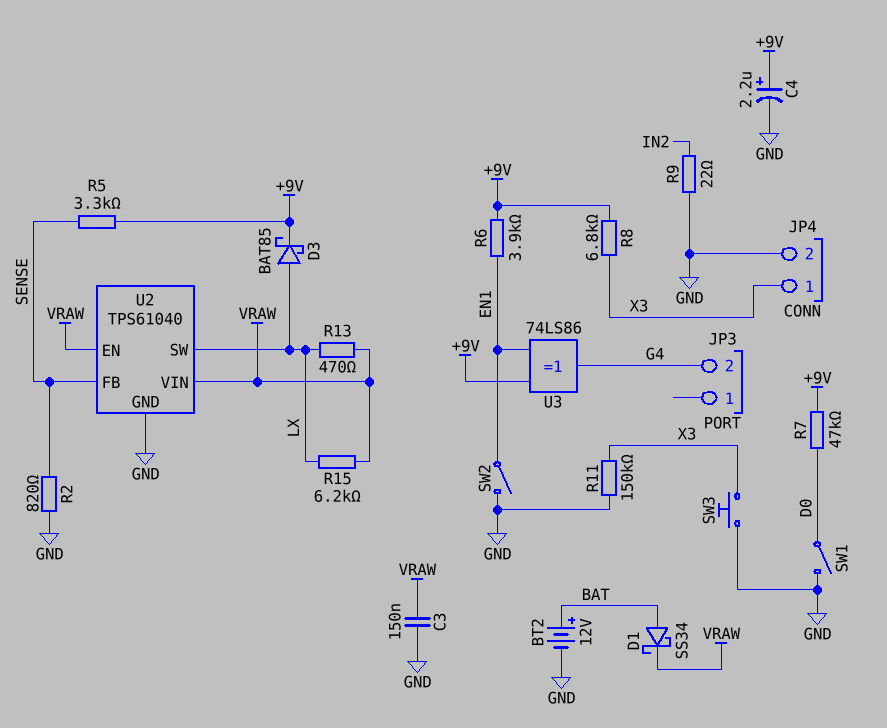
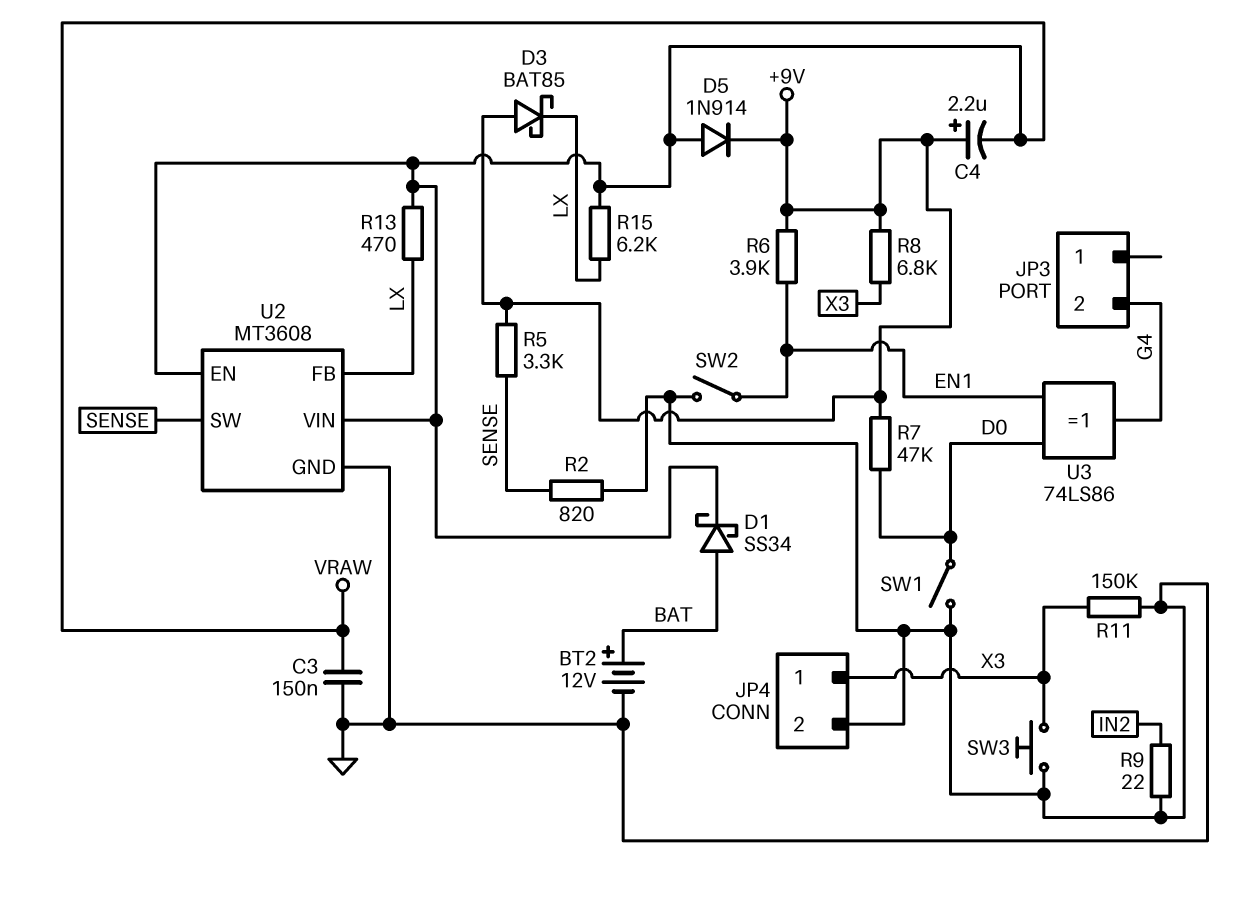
C4: 2.2uF (plus +9V, minus GND) -> 2.2uF (plus +9V, minus VRAW)
D3: schottky BAT85 (A LX, K +9V) -> schottky BAT85 (A +9V, K LX)
D5: none -> diode 1N914 (A VRAW, K +9V)
U2: TPS61040 -> MT3608
U2 pin FB: SENSE -> LX
U2 pin SW: LX -> SENSE
U3: XOR 74LS86 (in +9V, in EN1, out G4) -> XOR 74LS86 (in D0, in EN1, out G4)

